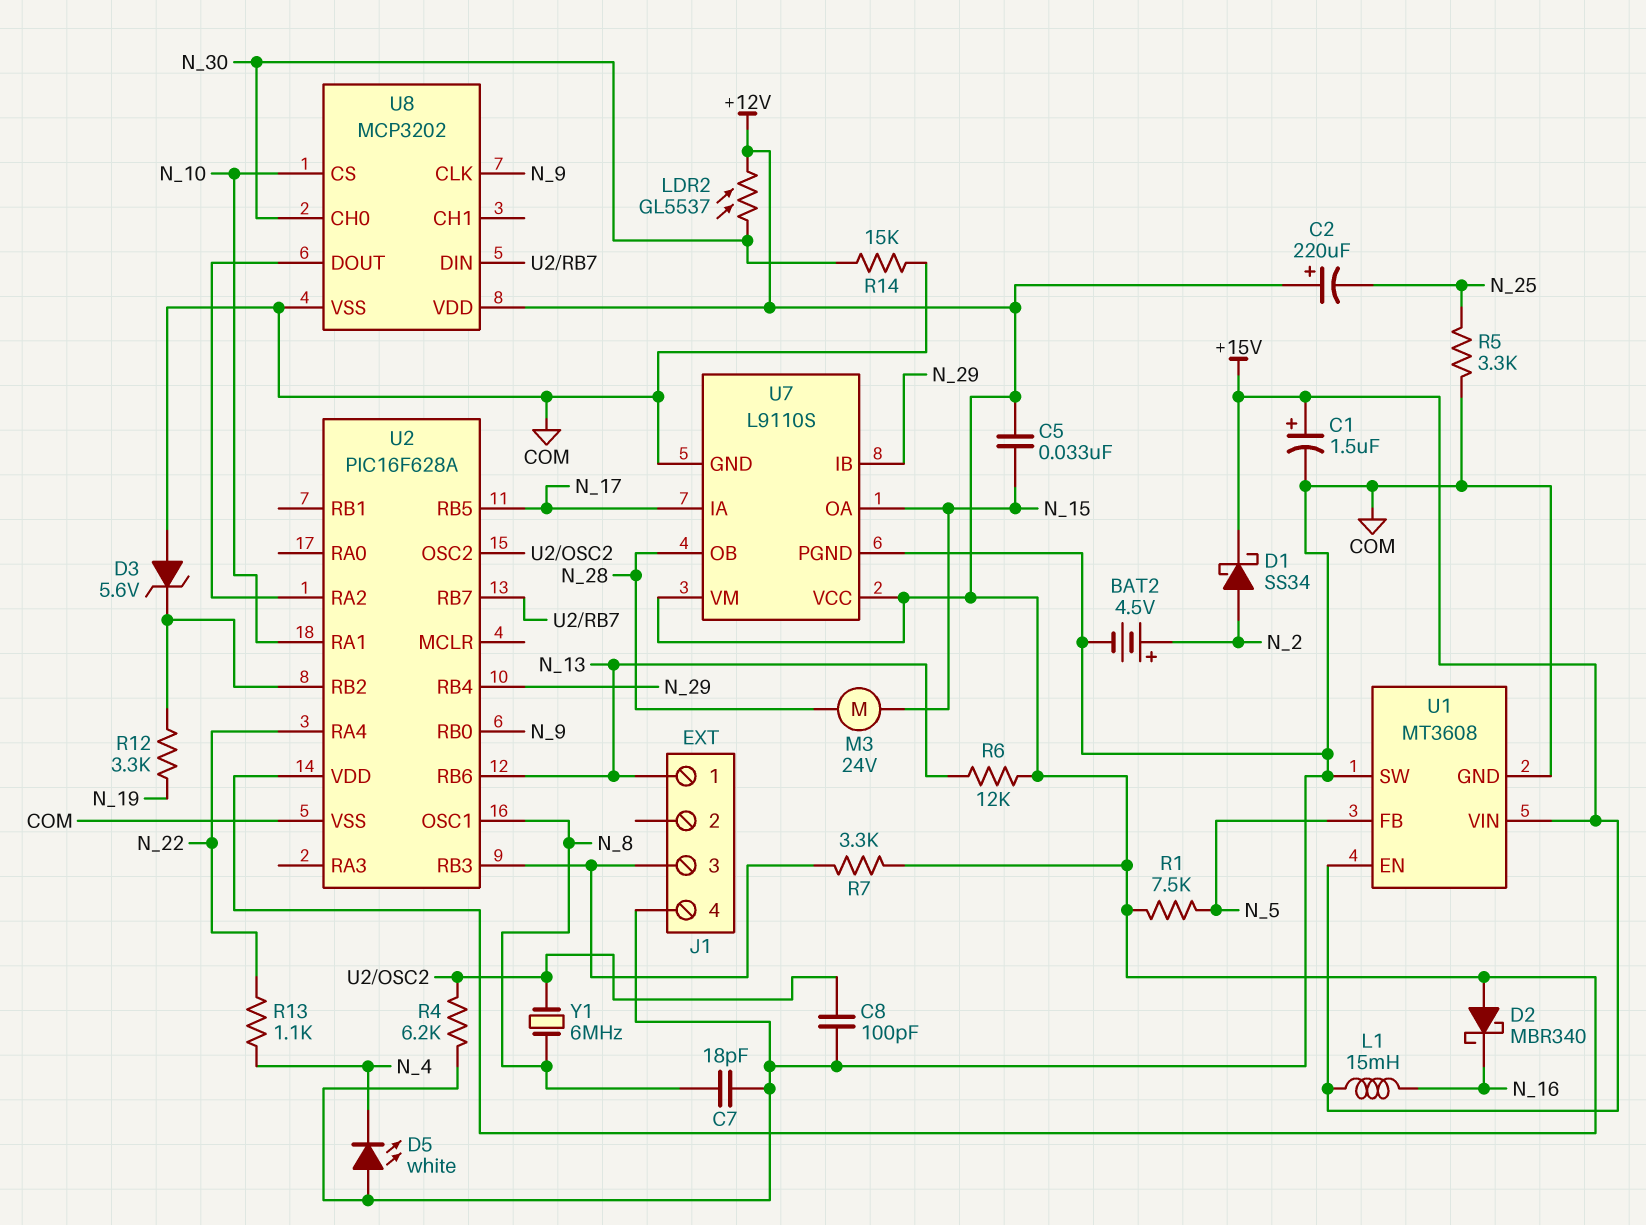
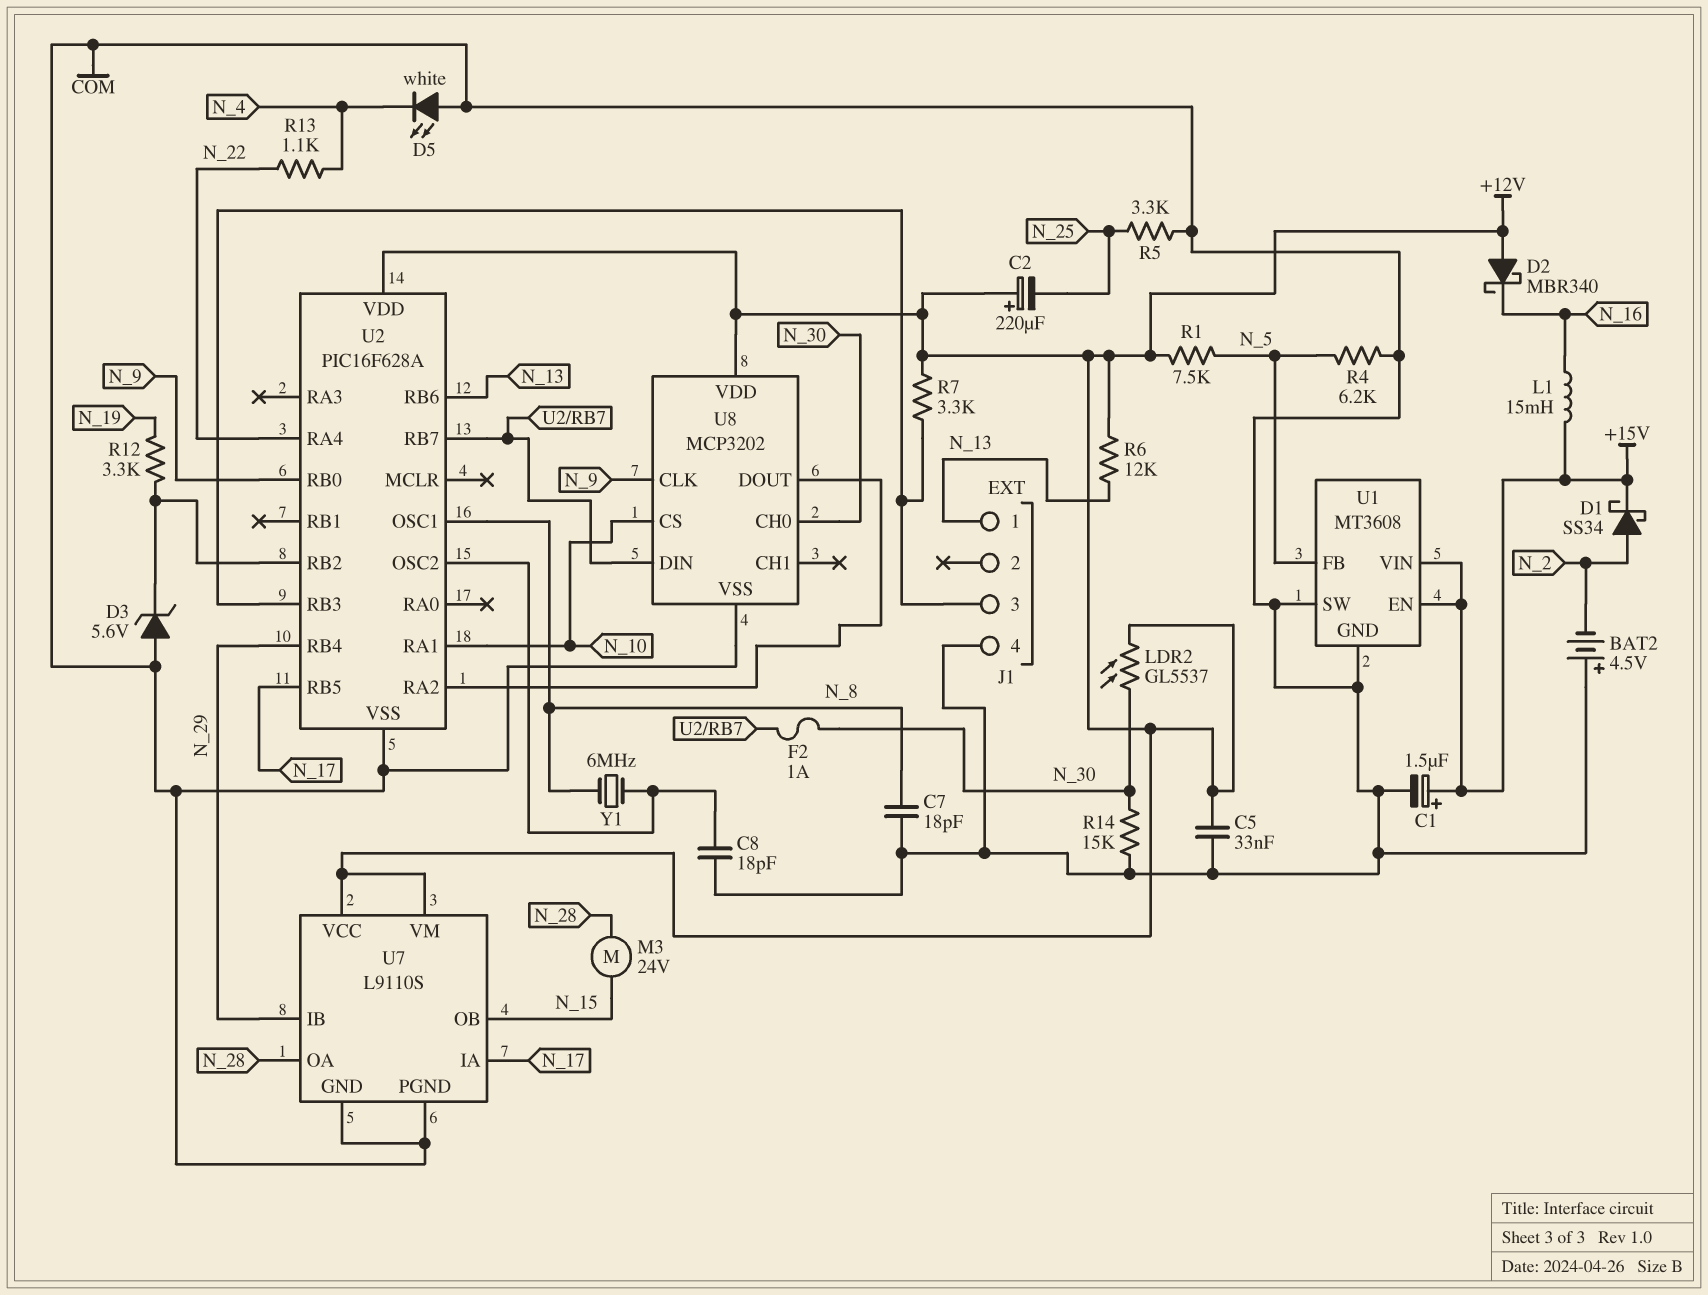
BAT2: 4.5V (plus N_2, minus COM) -> 4.5V (plus COM, minus N_2)
C5: 33nF (+12V, N_15) -> 33nF (+12V, COM)
C8: 100pF (COM, U2/OSC2) -> 18pF (COM, U2/OSC2)
F2: none -> 1A (N_30, U2/RB7)
R4: 6.2k (COM, U2/OSC2) -> 6.2k (COM, N_5)
U7 pin OA: N_15 -> N_28
U7 pin OB: N_28 -> N_15

